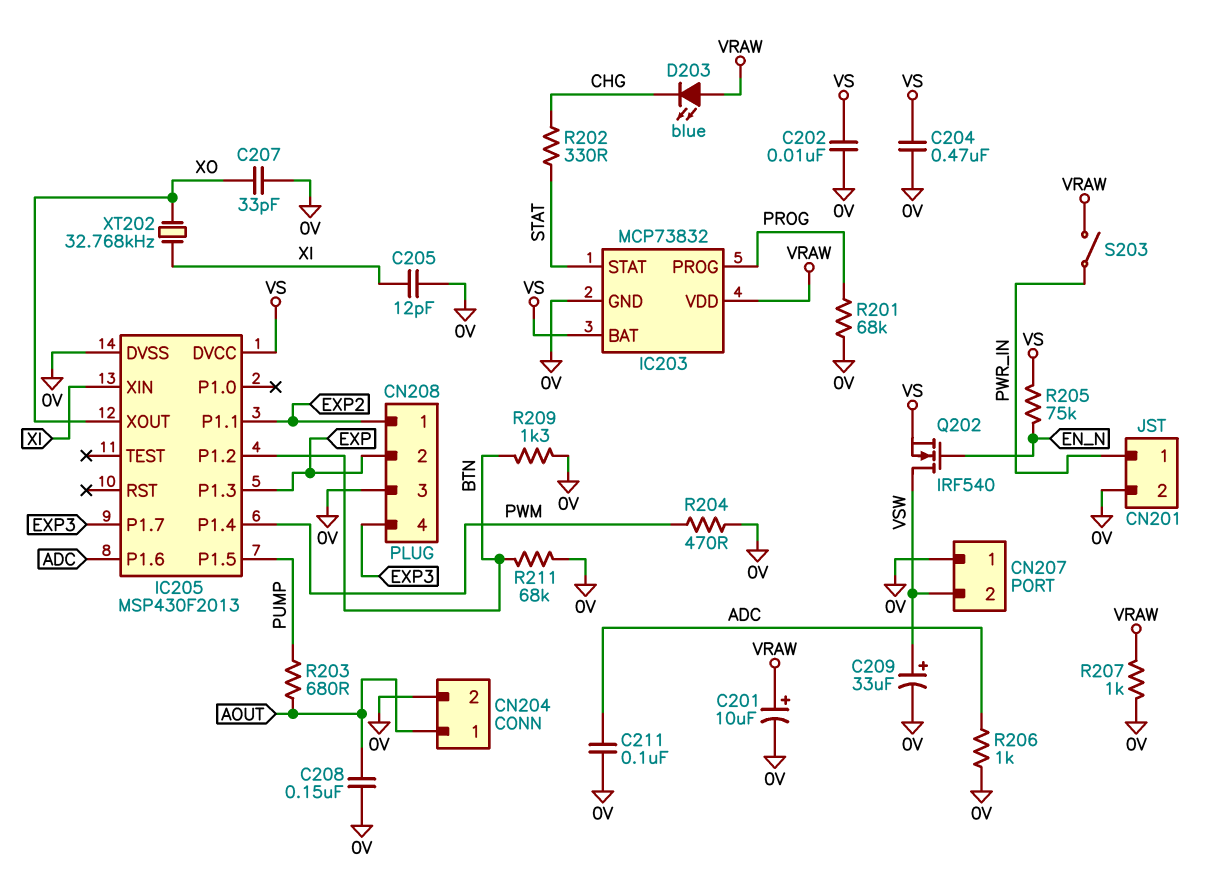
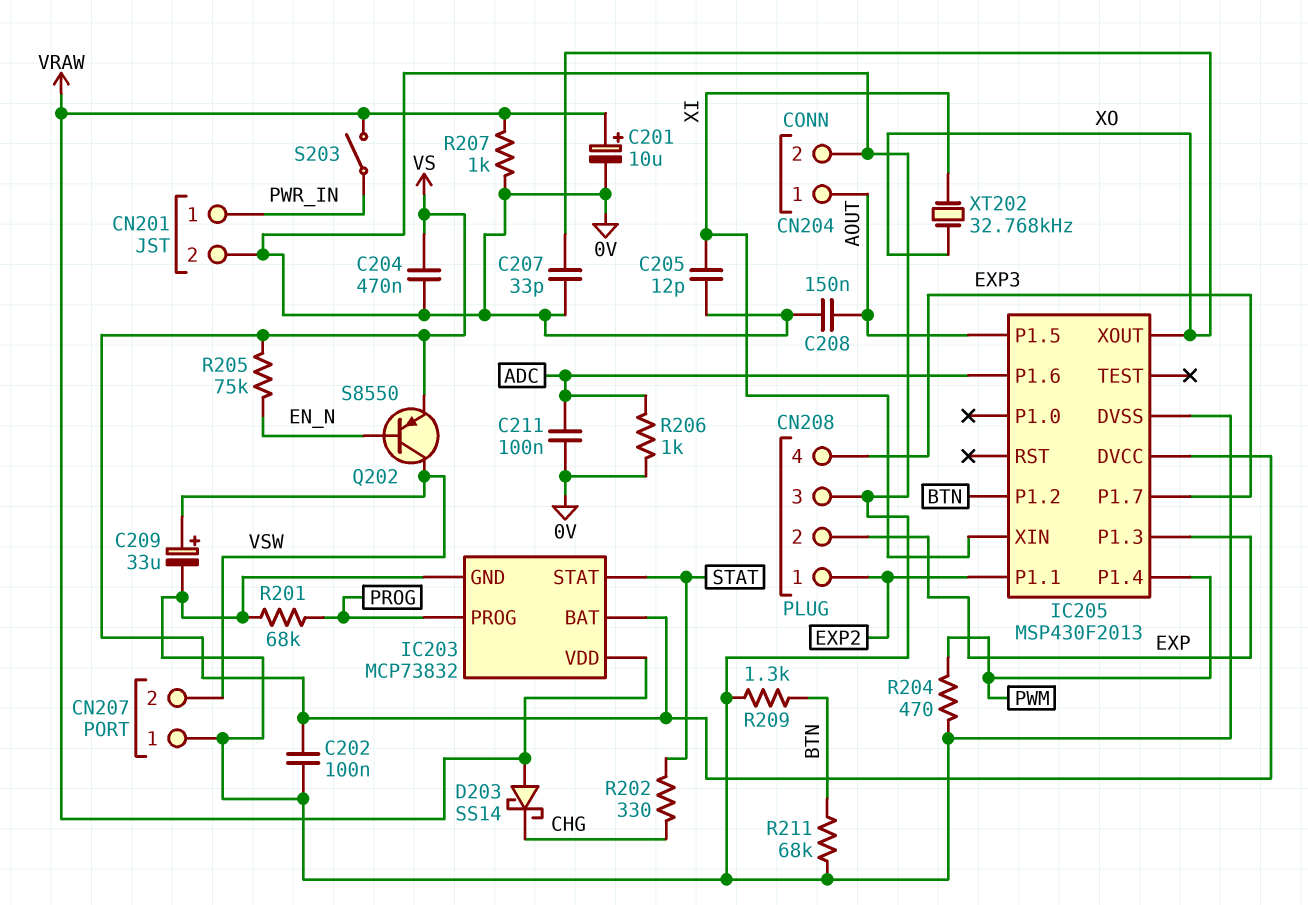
C202: 10nF (0V, VS) -> 100nF (0V, VS)
D203: LED blue (A VRAW, K CHG) -> schottky SS14 (A VRAW, K CHG)
IC205 pin P1.5: PUMP -> AOUT
Q202: NMOS IRF540 (G EN_N, D VSW, S VS) -> PNP S8550 (B EN_N, C VSW, E VS)
R203: 680 (AOUT, PUMP) -> none

